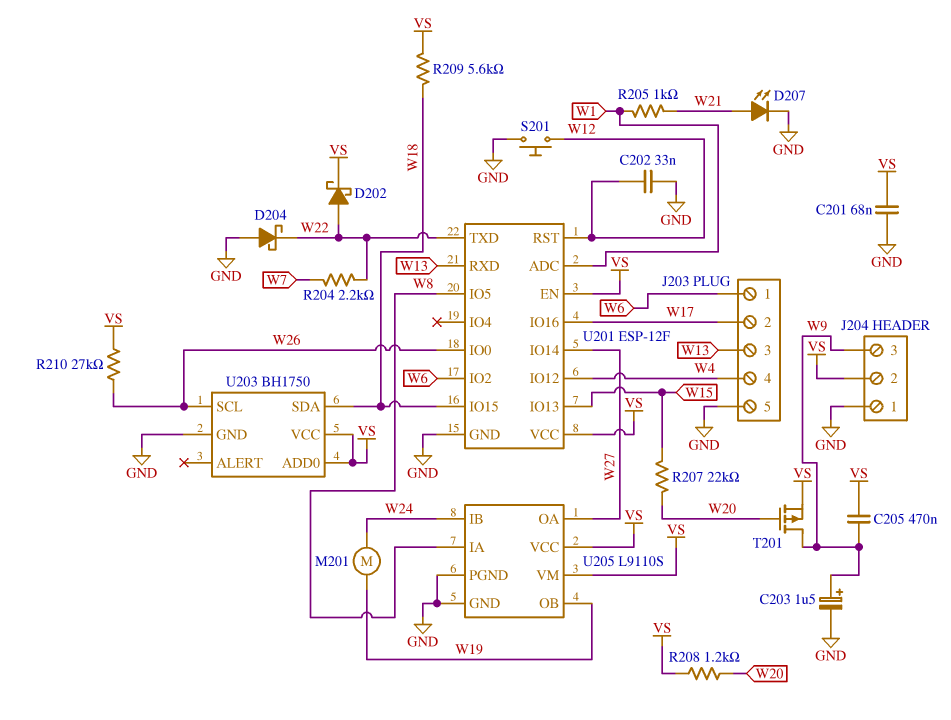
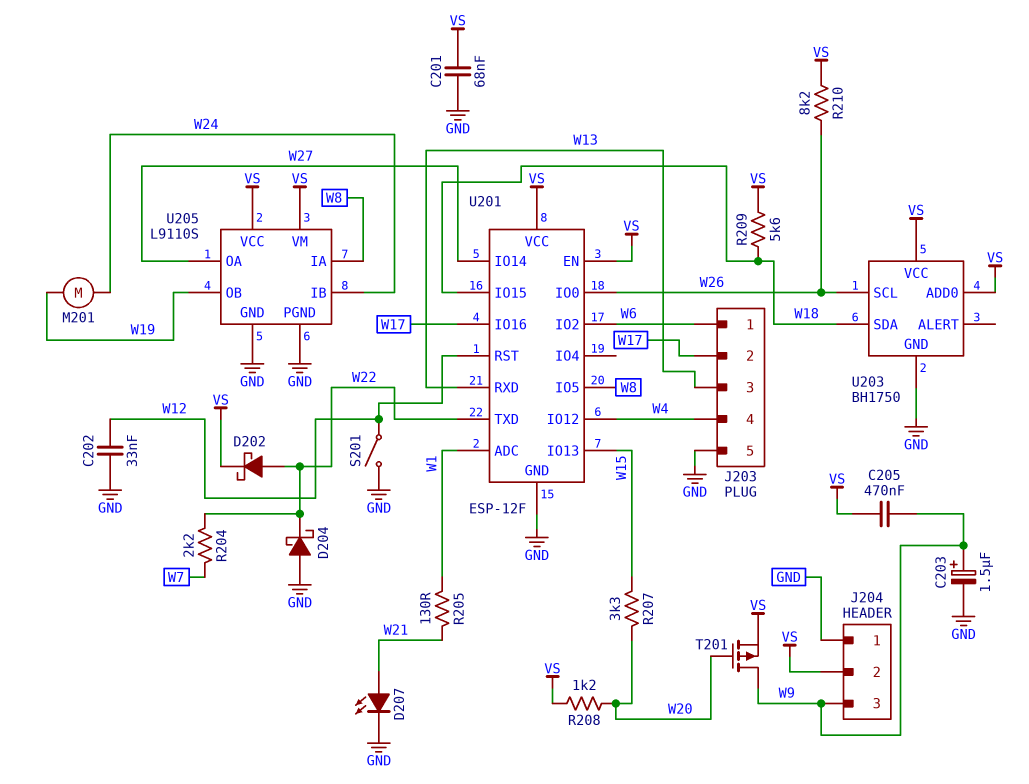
R205: 1k (W1, W21) -> 130 (W1, W21)
R207: 22k (W15, W20) -> 3.3k (W15, W20)
R210: 27k (VS, W26) -> 8.2k (VS, W26)
S201: button (GND, W12) -> switch (GND, W12)

